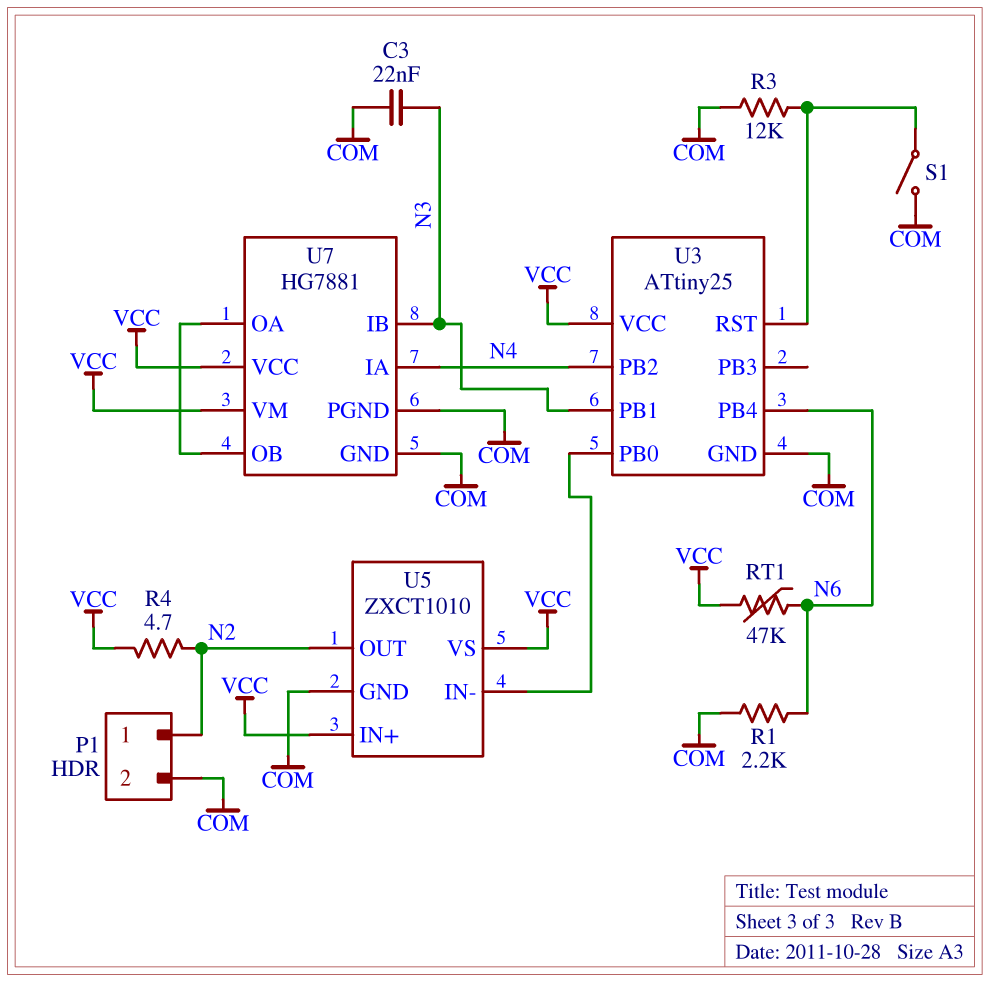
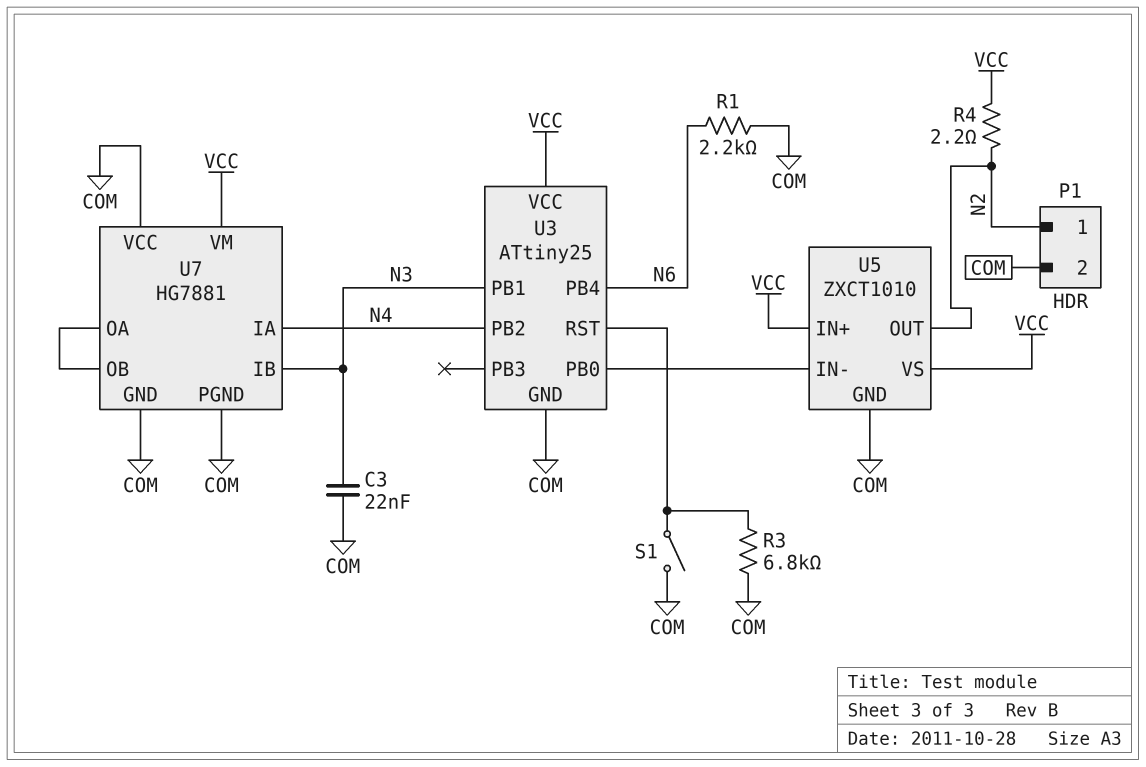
R3: 12k (COM, U3/RST) -> 6.8k (COM, U3/RST)
R4: 4.7 (N2, VCC) -> 2.2 (N2, VCC)
RT1: 47k (N6, VCC) -> none
U7 pin VCC: VCC -> COM

